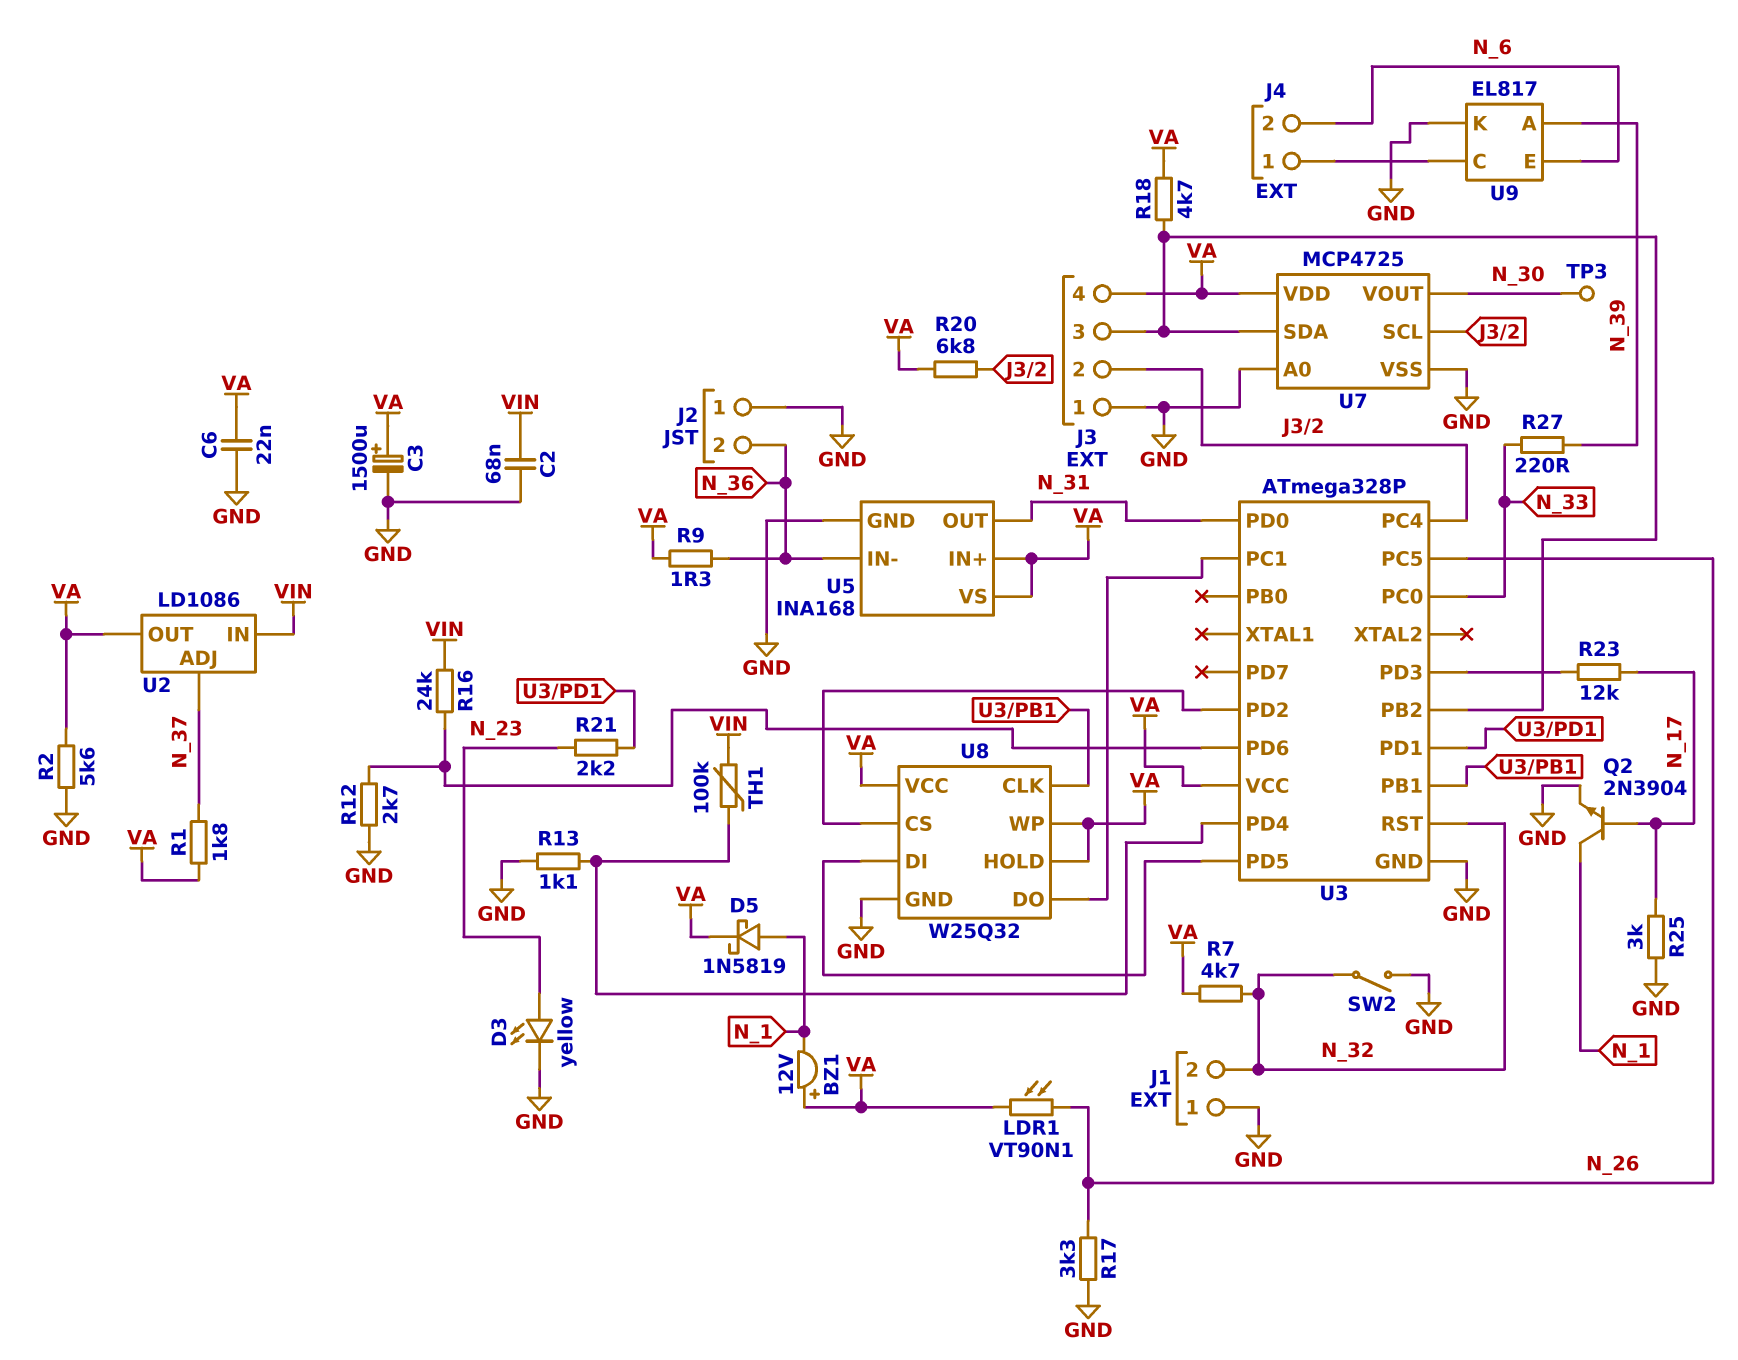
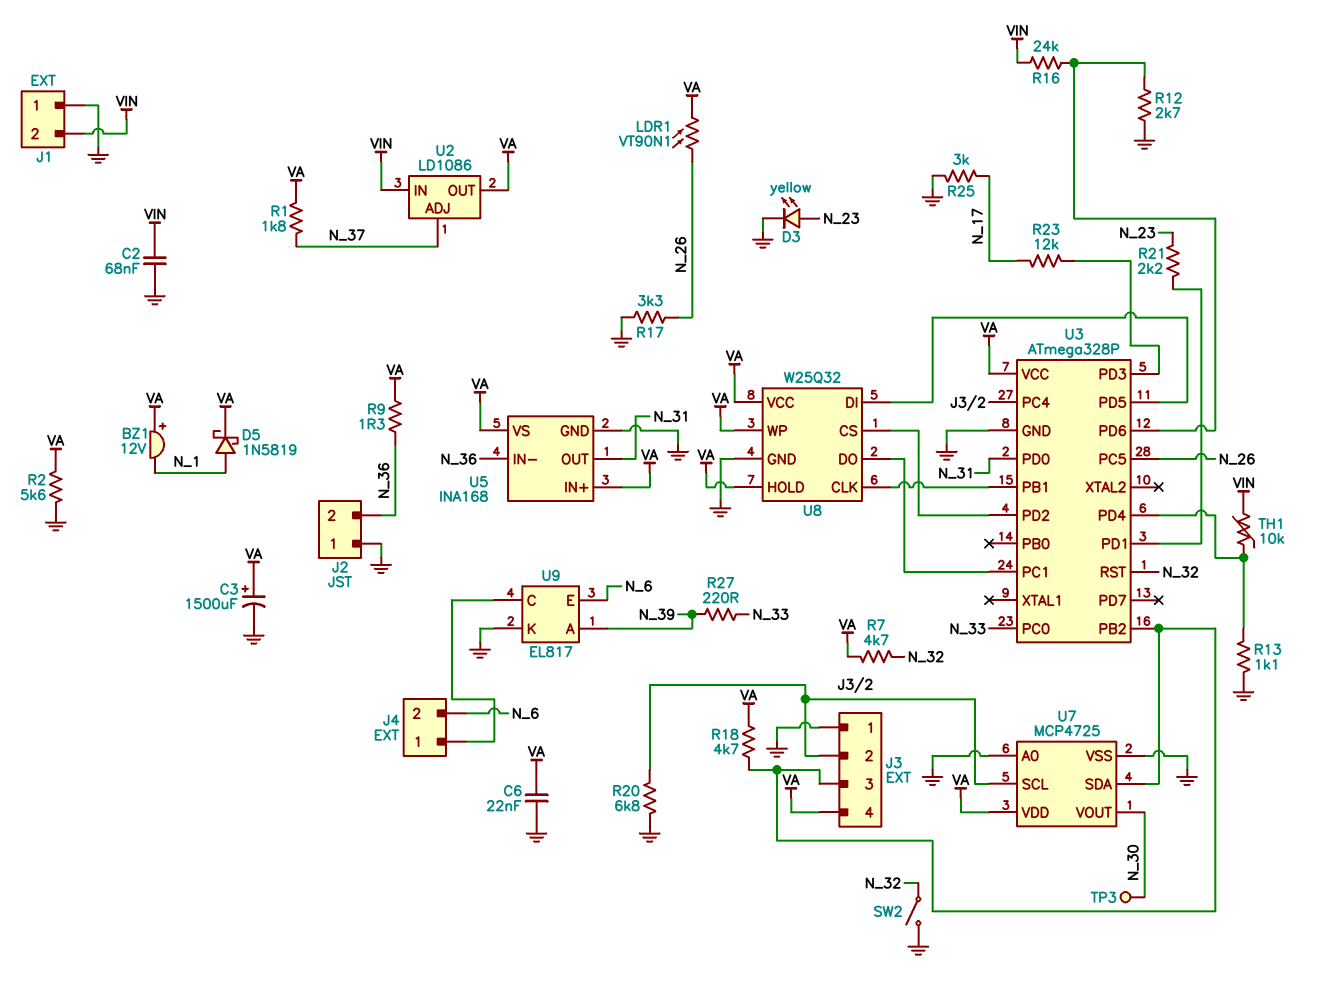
J1 pin 2: N_32 -> VIN
Q2: NPN 2N3904 (B N_17, C N_1, E GND) -> none
R20: 6.8k (J3/2, VA) -> 6.8k (GND, J3/2)
TH1: 100k (U3/PD4, VIN) -> 10k (U3/PD4, VIN)

